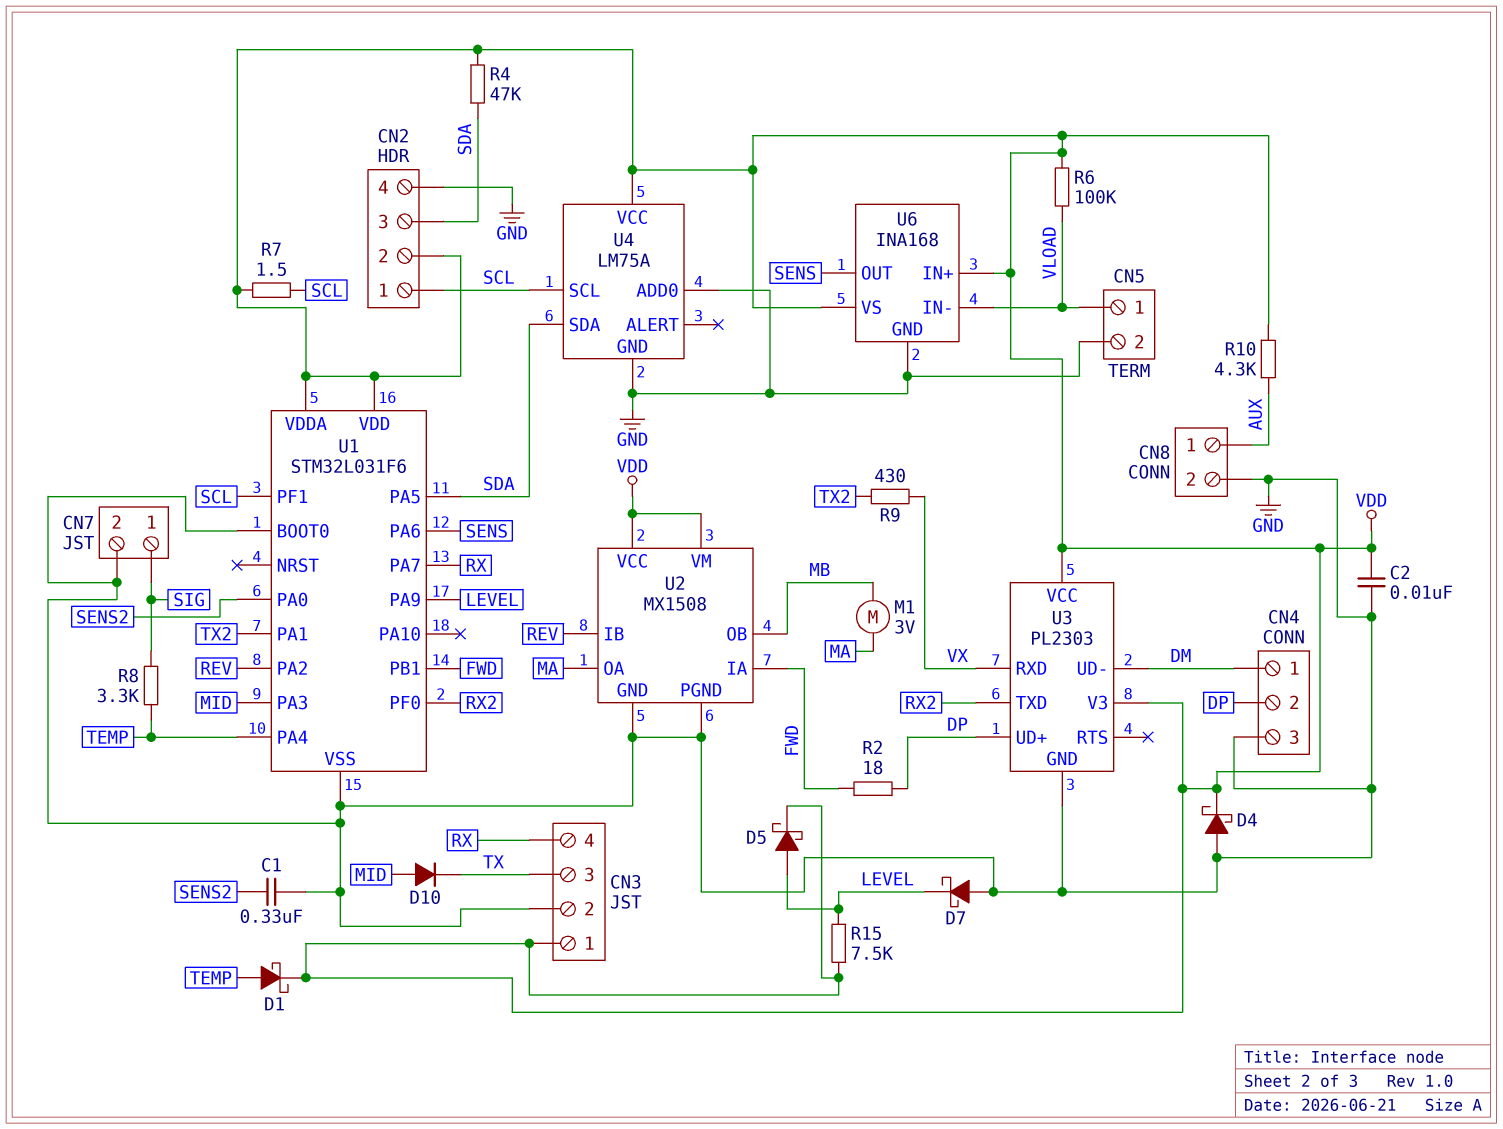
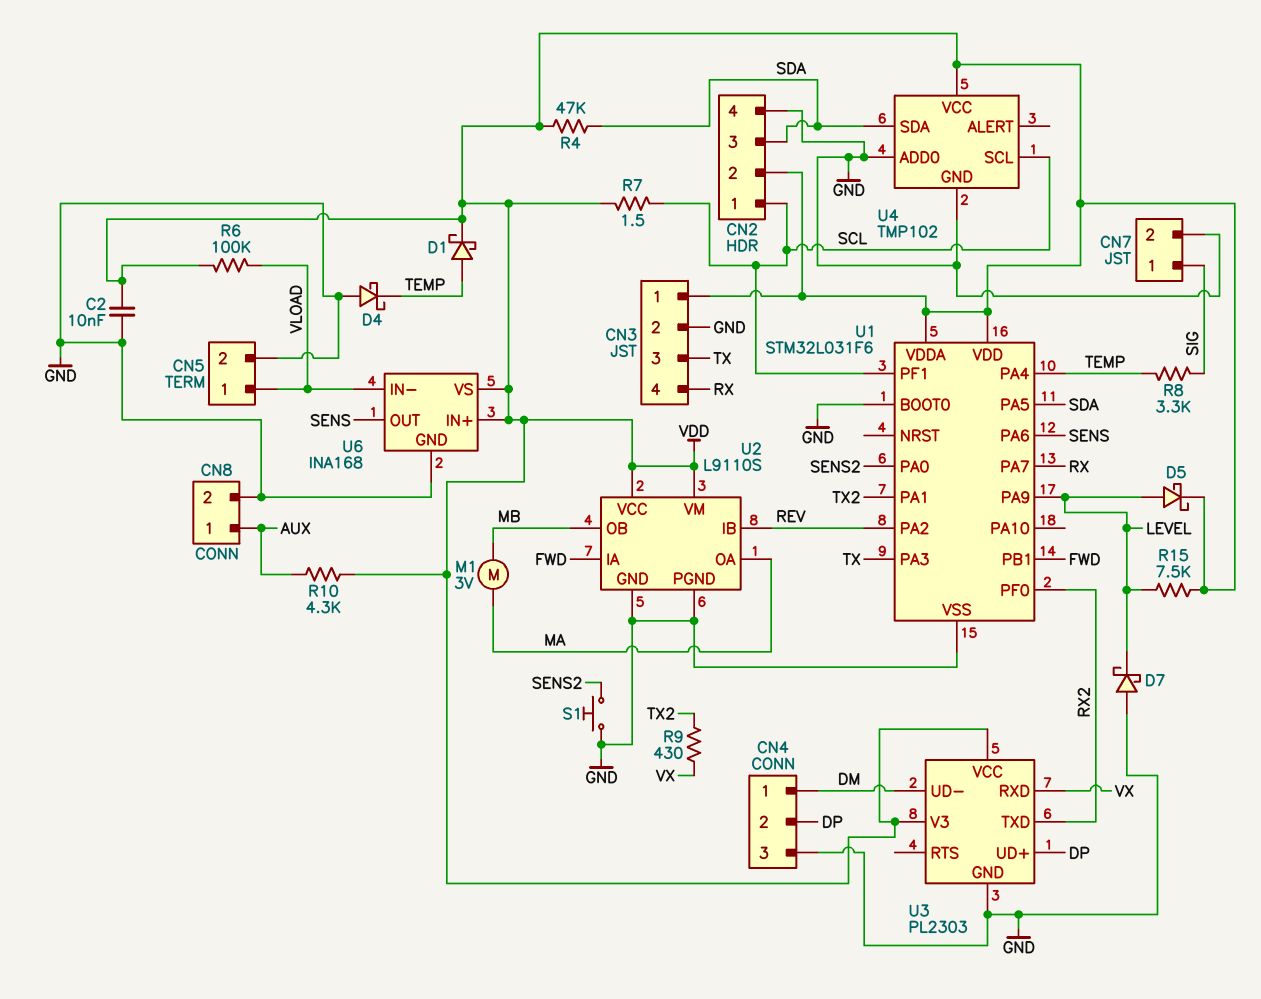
C1: 330nF (GND, SENS2) -> none
D4: schottky (A GND, K VDD) -> schottky (A GND, K TEMP)
D10: diode (A MID, K TX) -> none
R2: 18 (DP, FWD) -> none
S1: none -> button (GND, SENS2)
U1 pin PA3: MID -> TX
U2: MX1508 -> L9110S
U4: LM75A -> TMP102

